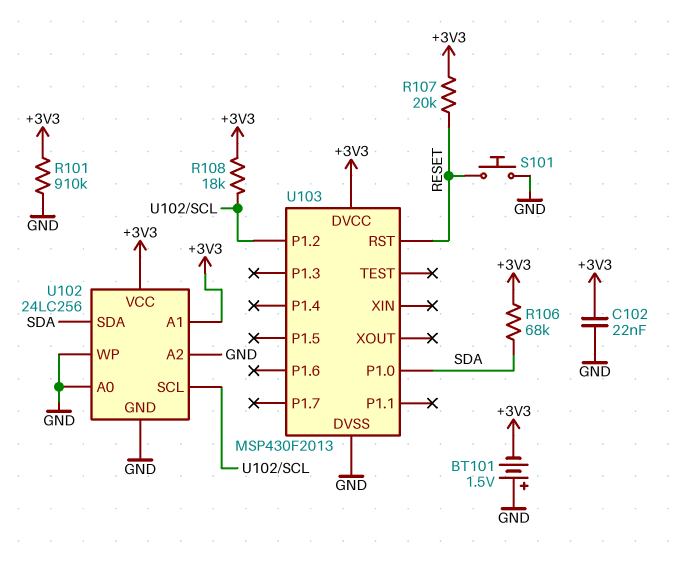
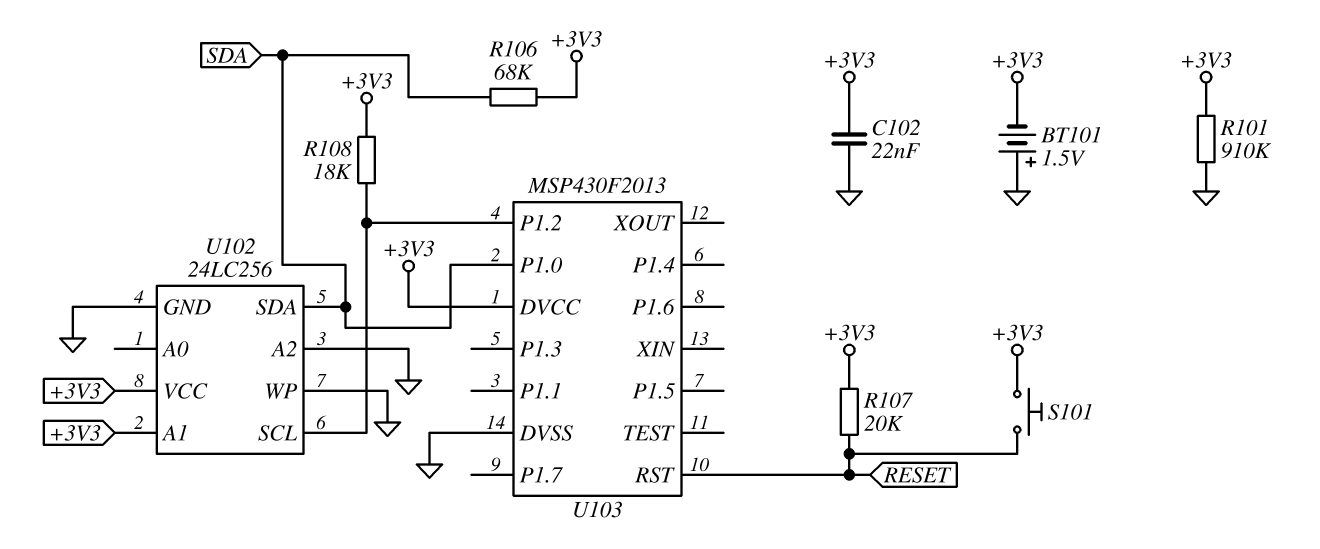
S101: button (GND, RESET) -> button (+3V3, RESET)
U102 pin A0: GND -> none

